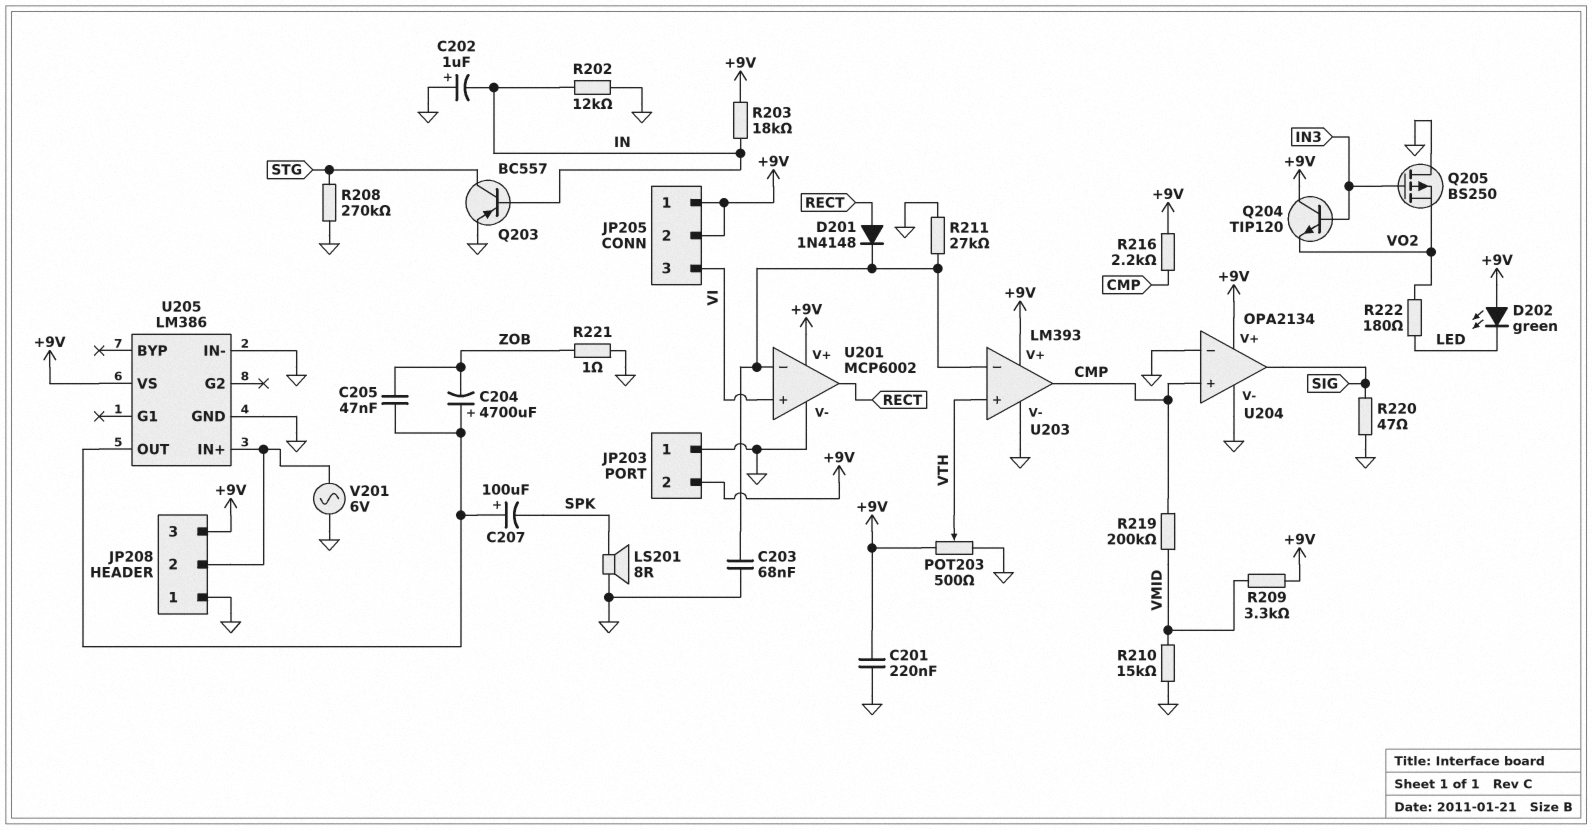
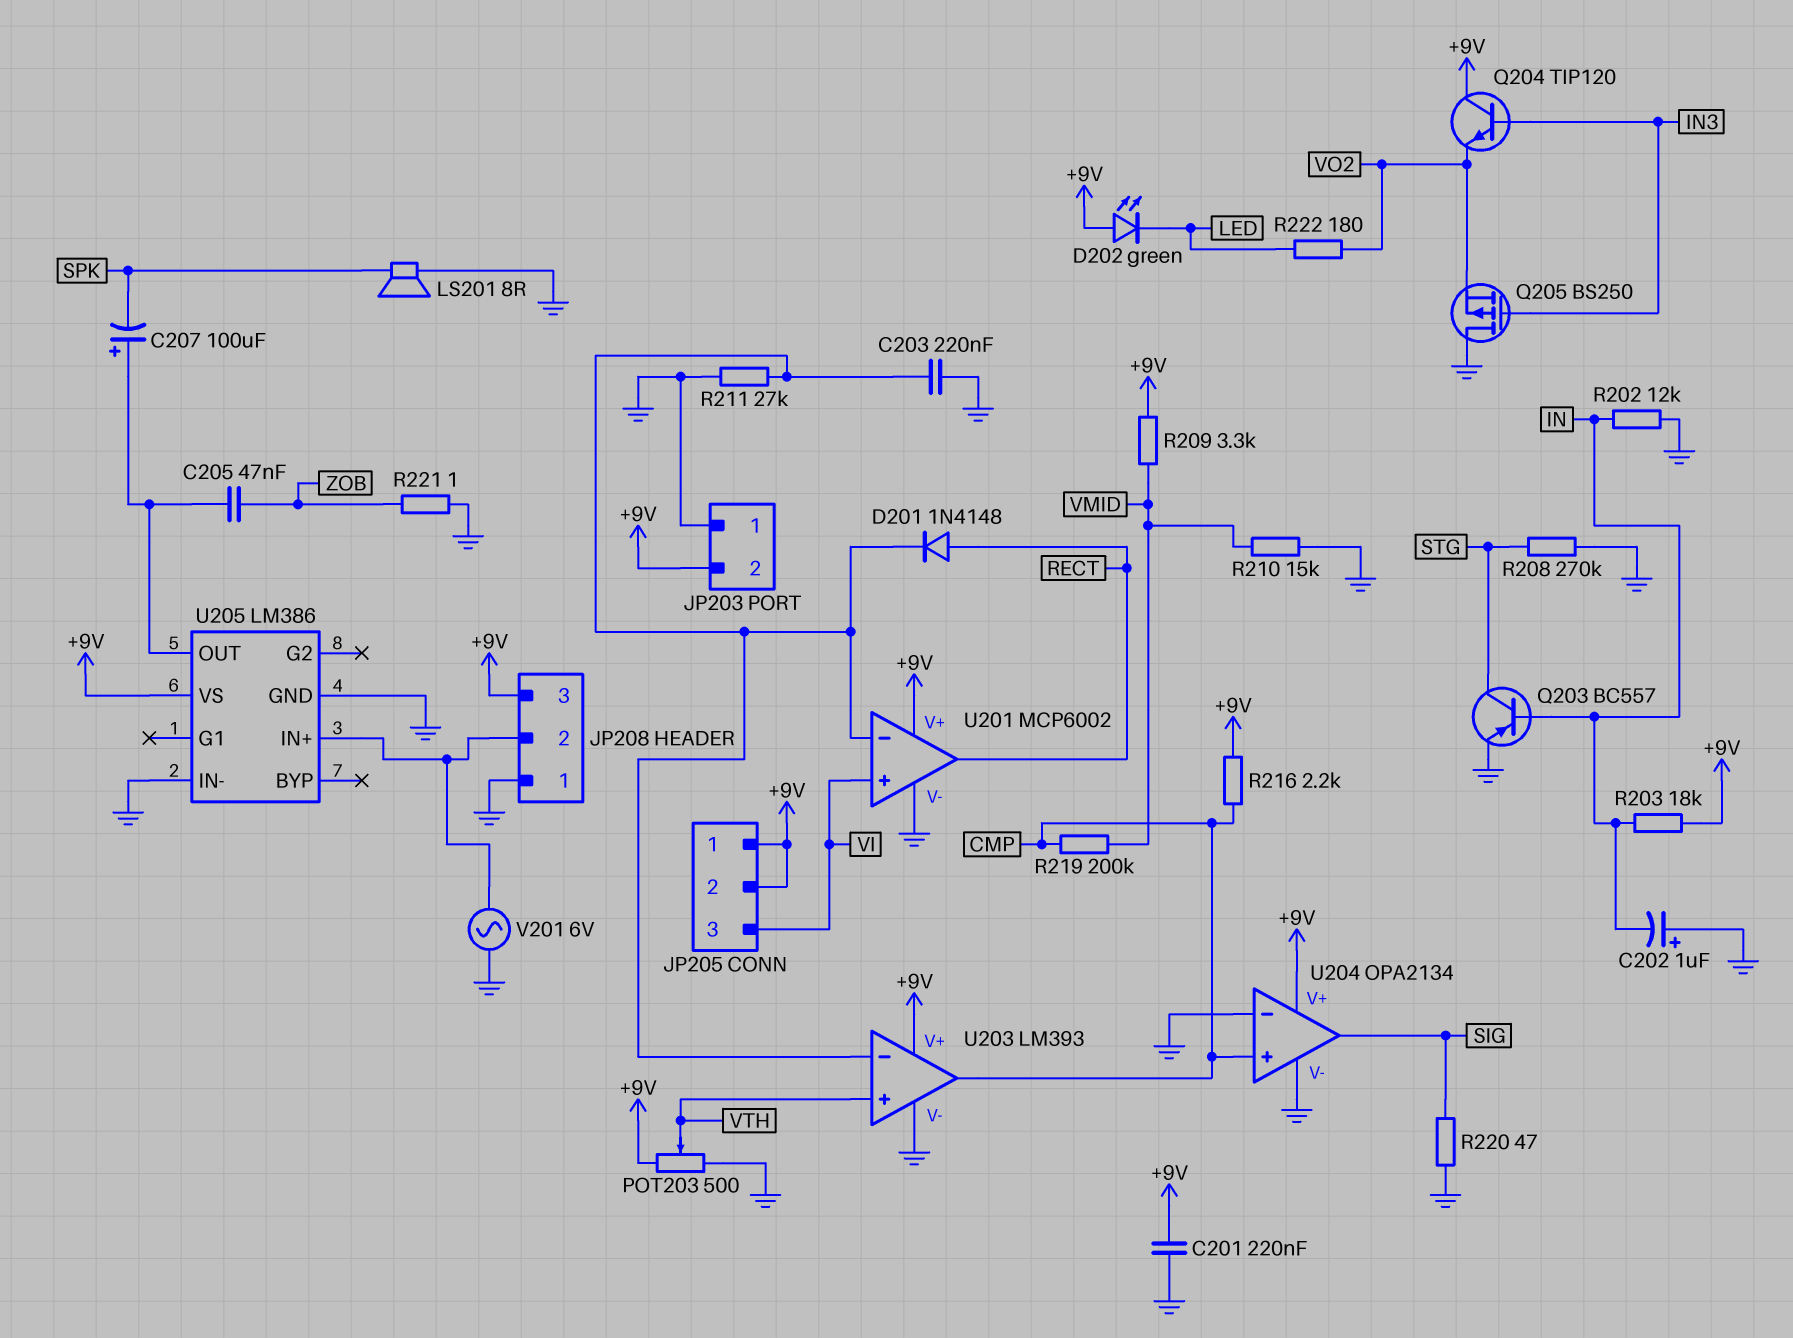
C203: 68nF (GND, U201/in-) -> 220nF (GND, U201/in-)
C204: 4700uF (plus U205/OUT, minus ZOB) -> none

